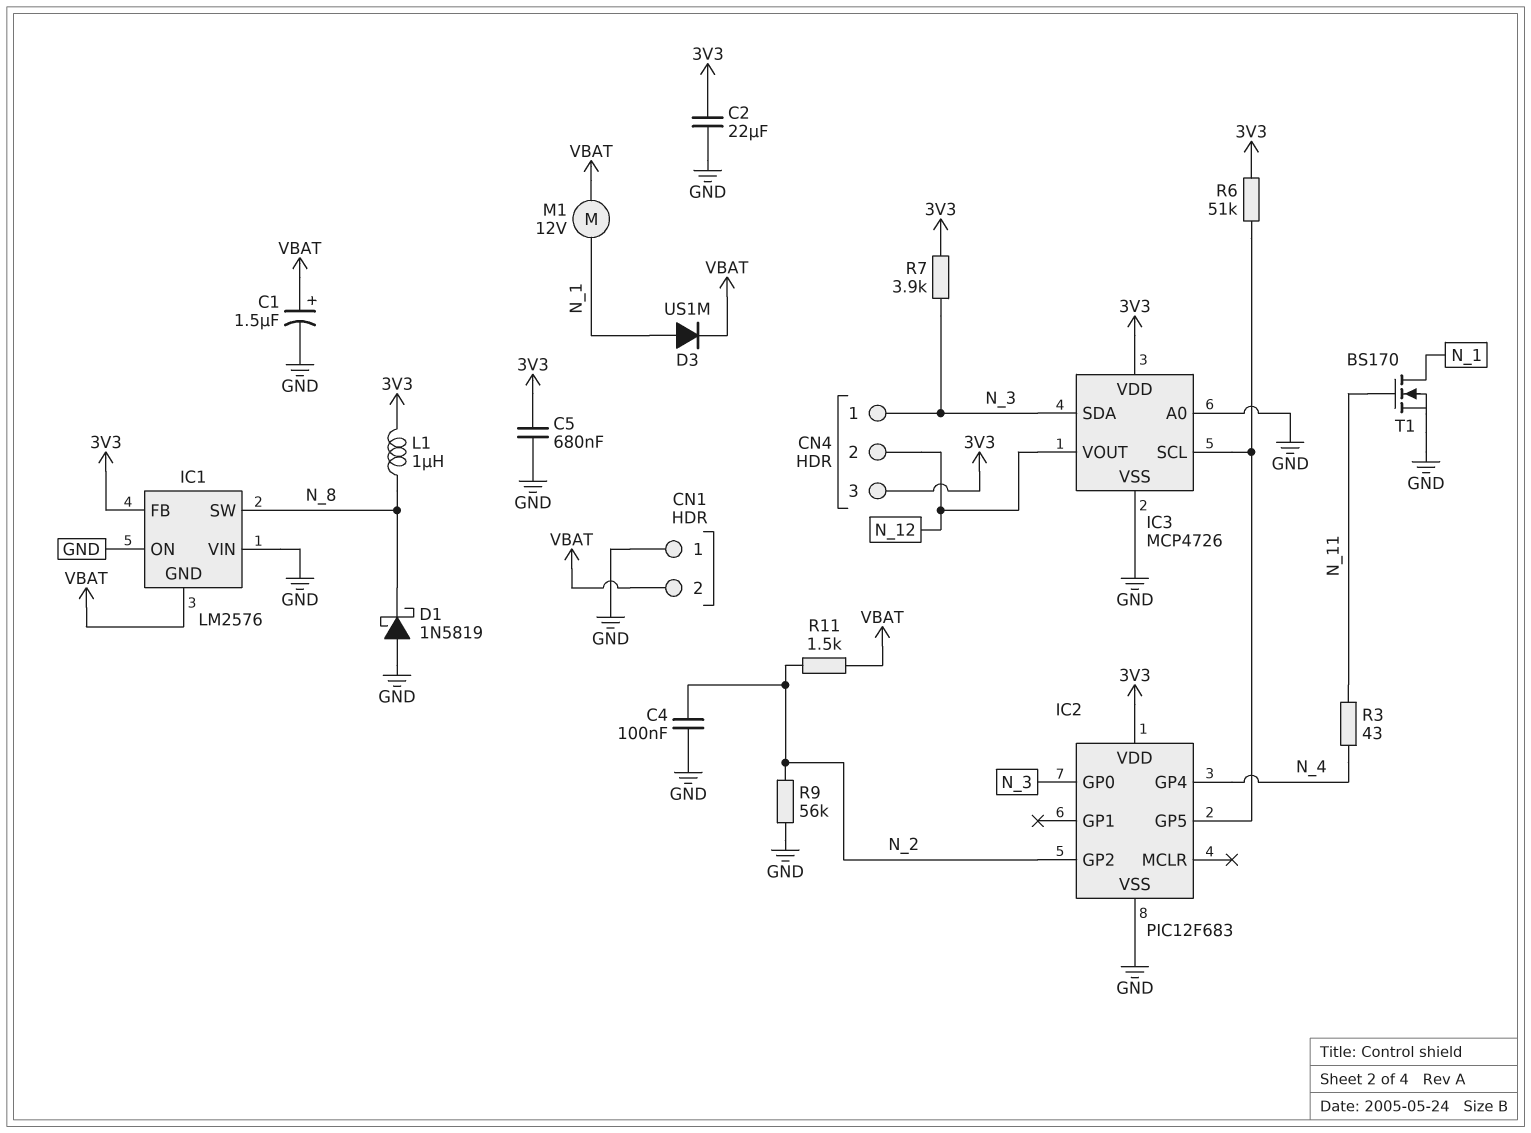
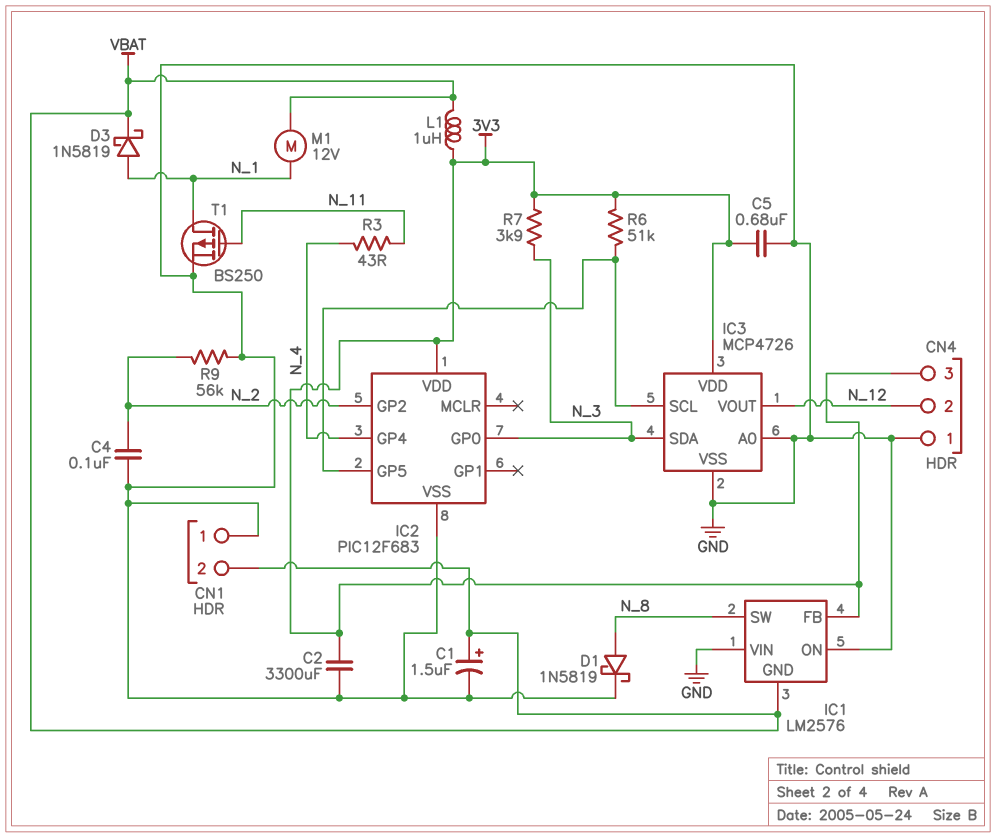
C2: 22uF (3V3, GND) -> 3300uF (3V3, GND)
CN4 pin 1: N_3 -> GND
D1: schottky 1N5819 (A GND, K N_8) -> schottky 1N5819 (A N_8, K GND)
D3: diode US1M (A N_1, K VBAT) -> schottky 1N5819 (A N_1, K VBAT)
L1: 1uH (3V3, N_8) -> 1uH (3V3, VBAT)
R11: 1.5k (N_2, VBAT) -> none
T1: NMOS BS170 (G N_11, D N_1, S GND) -> PMOS BS250 (G N_11, D N_1, S GND)

